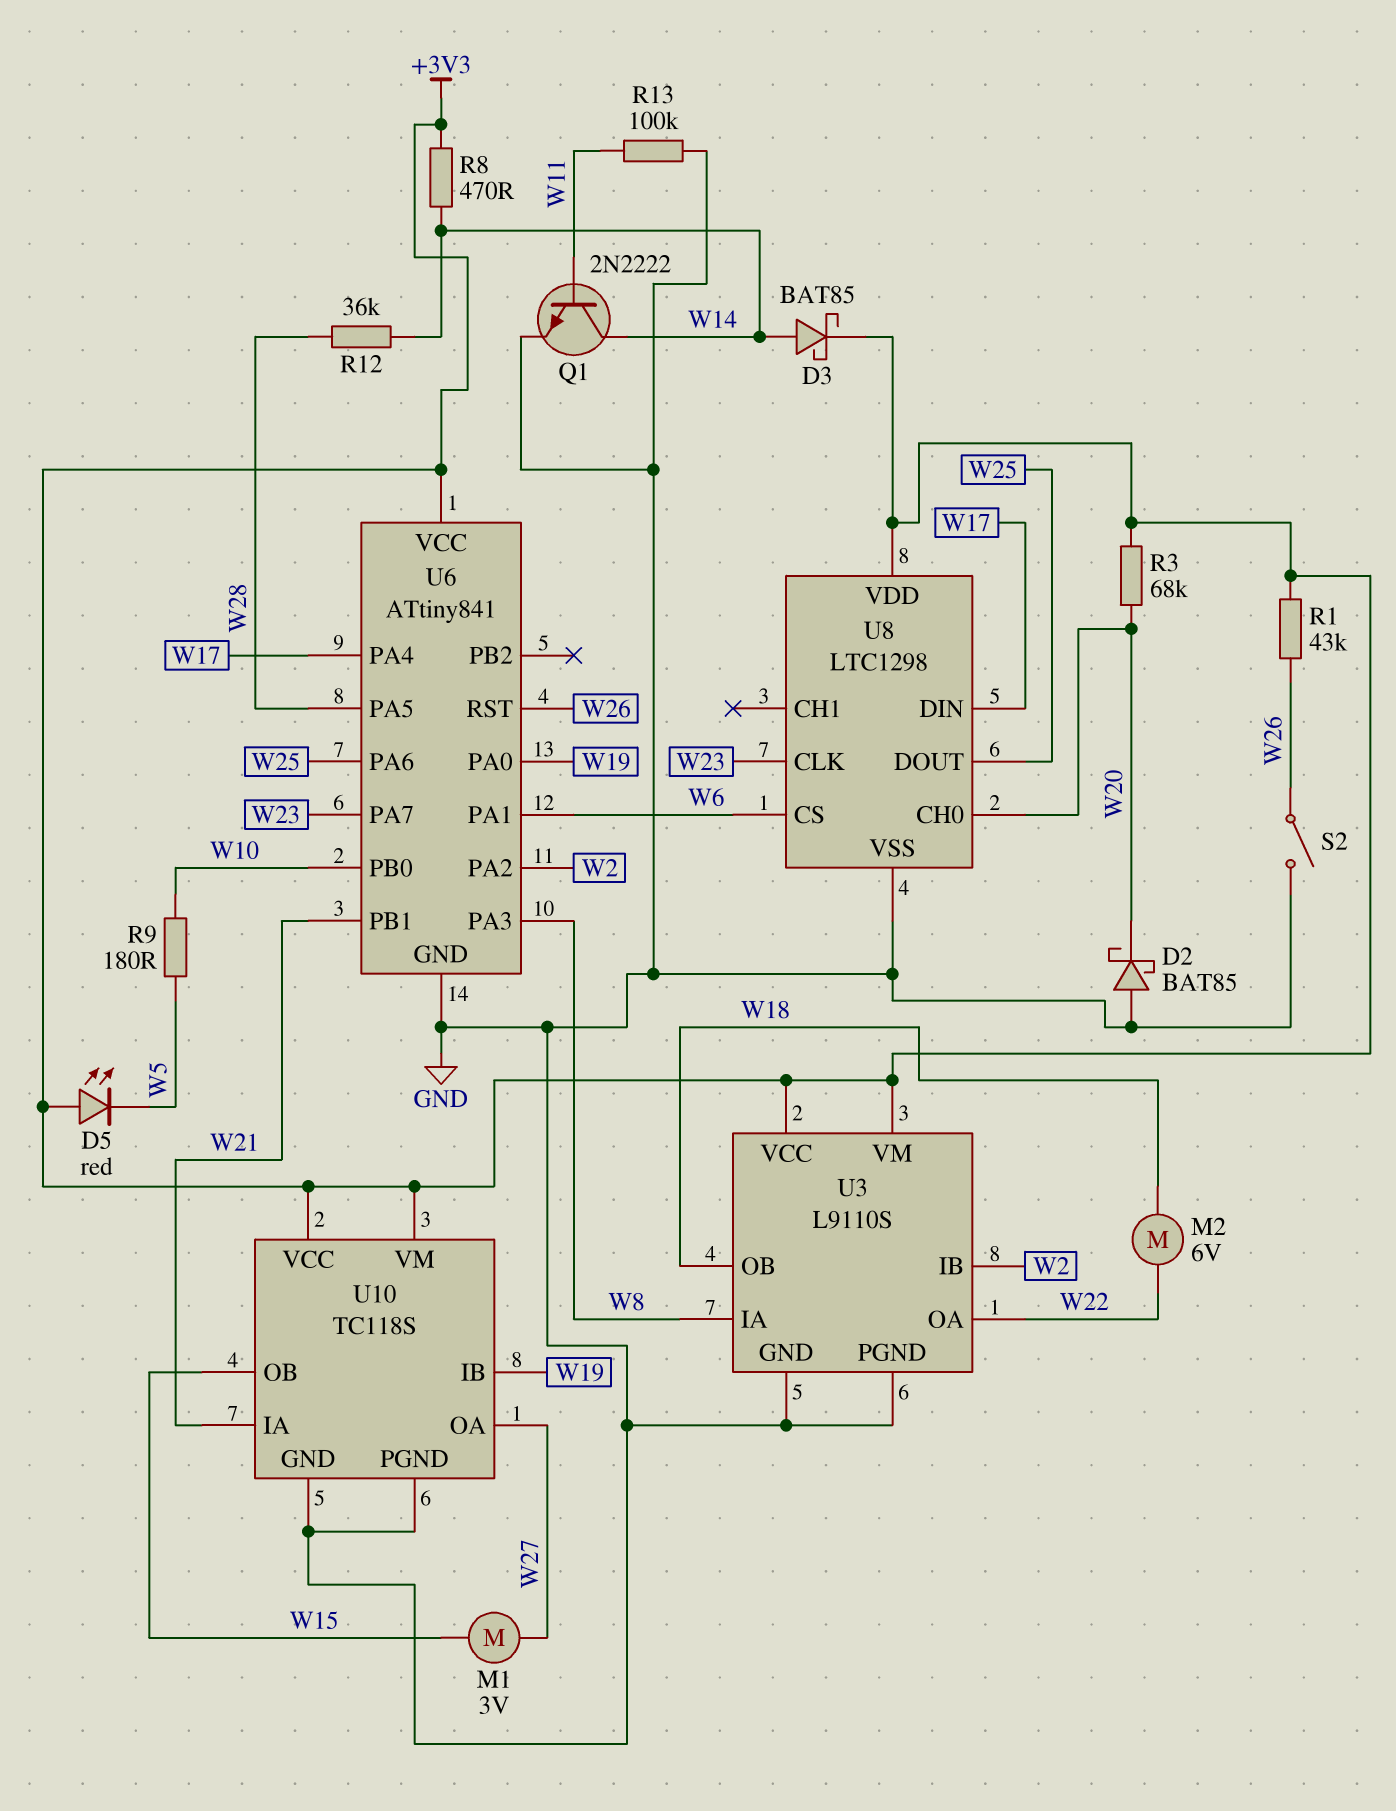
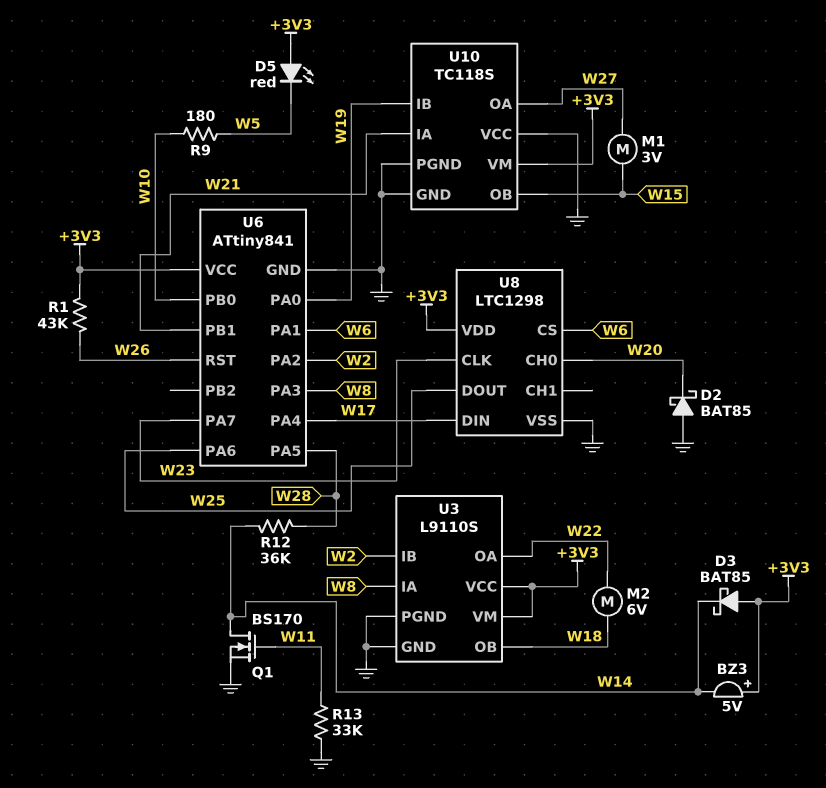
BZ3: none -> buzzer 5V (plus +3V3, minus W14)
D3: schottky BAT85 (A W14, K +3V3) -> schottky BAT85 (A +3V3, K W14)
Q1: NPN 2N2222 (B W11, C W14, E GND) -> NMOS BS170 (G W11, D W14, S GND)
R3: 68k (+3V3, W20) -> none
R8: 470 (+3V3, W14) -> none
R13: 100k (GND, W11) -> 33k (GND, W11)
S2: switch (GND, W26) -> none
U10 pin VCC: +3V3 -> GND

